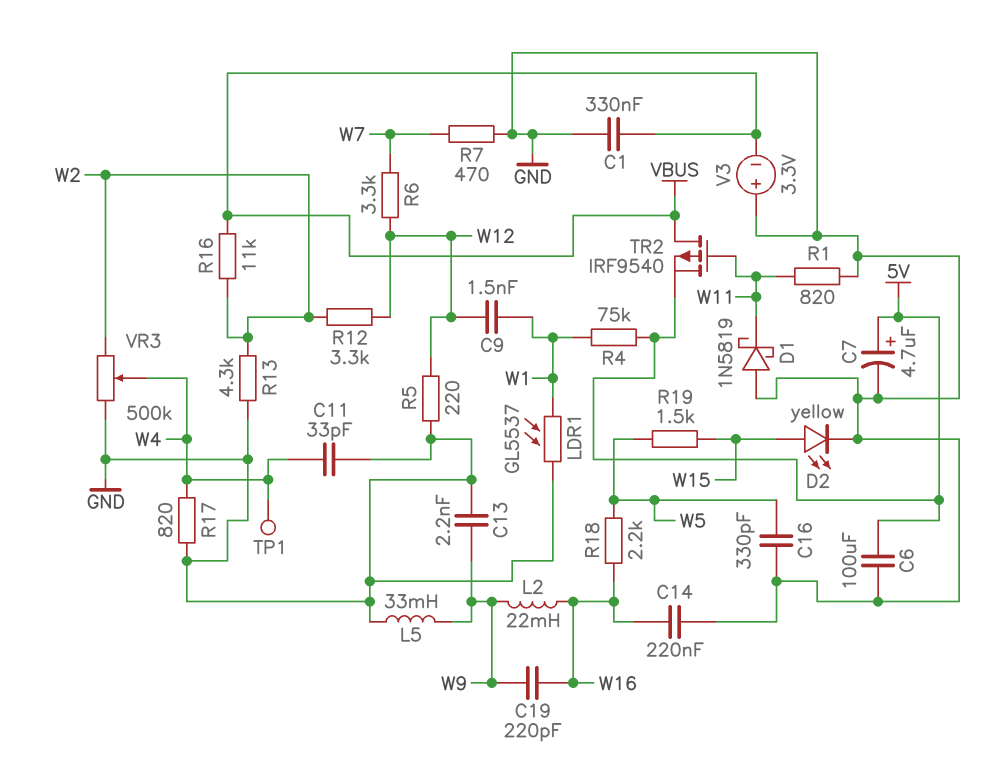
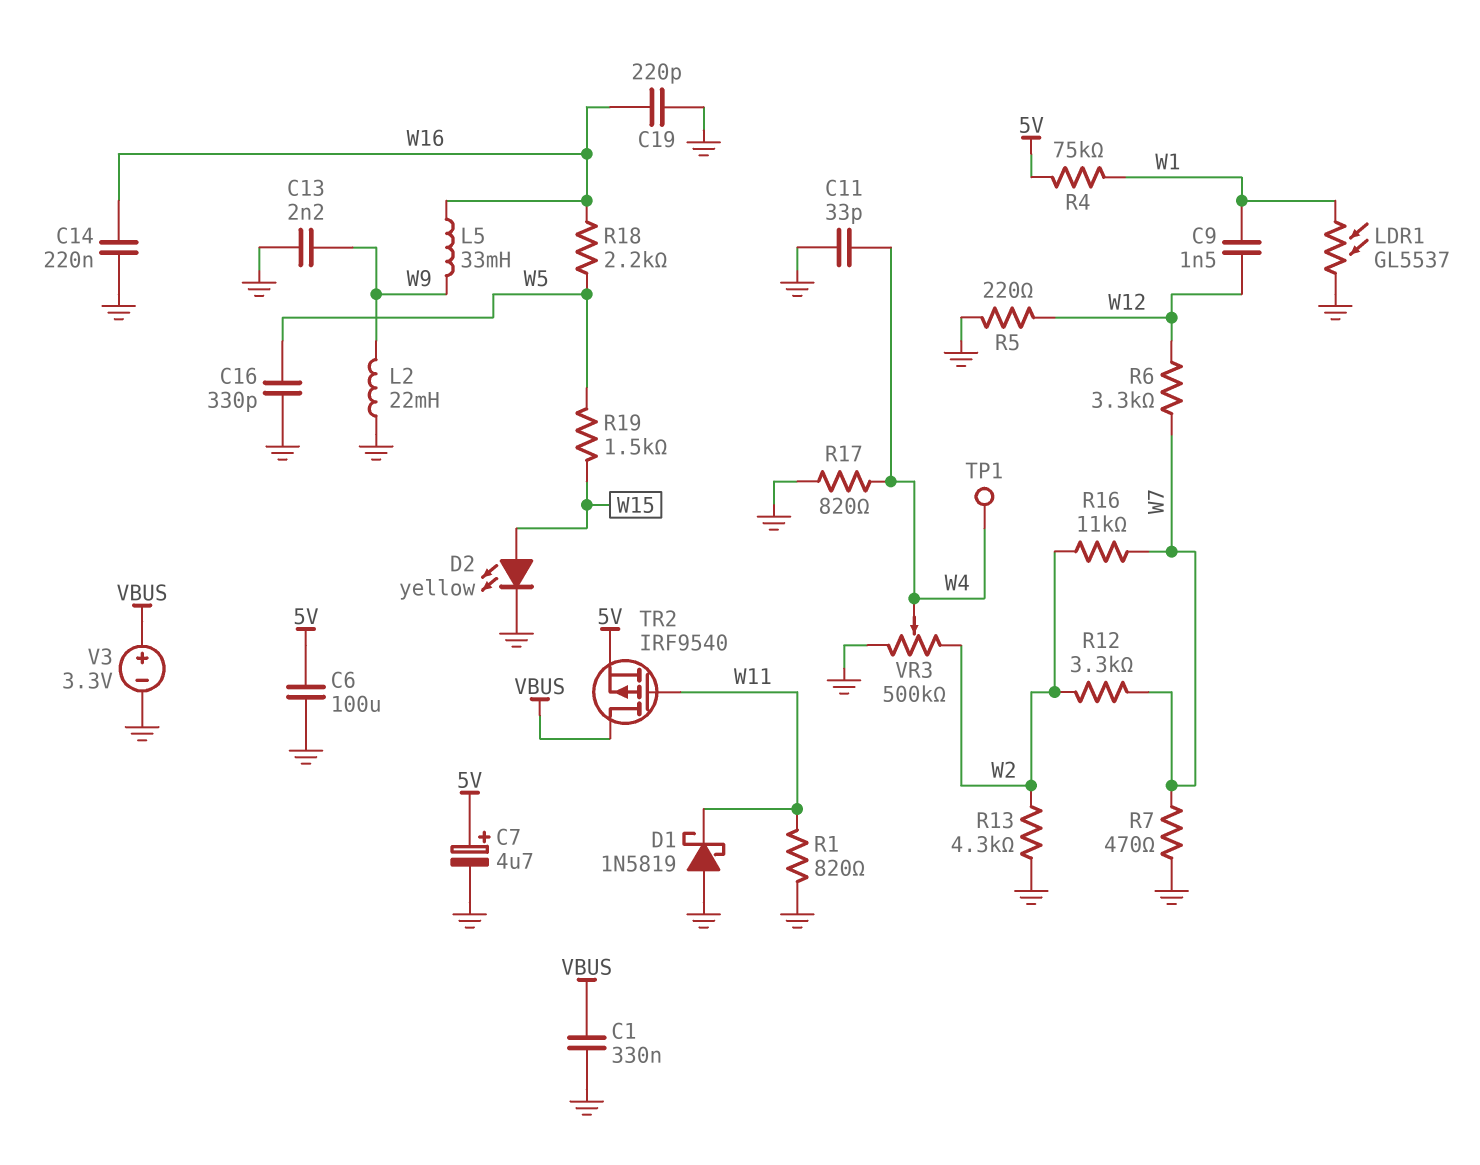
C19: 220pF (W9, W16) -> 220pF (GND, W16)
L2: 22mH (W9, W16) -> 22mH (GND, W9)
L5: 33mH (GND, W9) -> 33mH (W9, W16)
R12: 3.3k (W2, W12) -> 3.3k (W2, W7)
R16: 11k (VBUS, W2) -> 11k (W2, W7)
V3: 3.3V (plus GND, minus VBUS) -> 3.3V (plus VBUS, minus GND)

